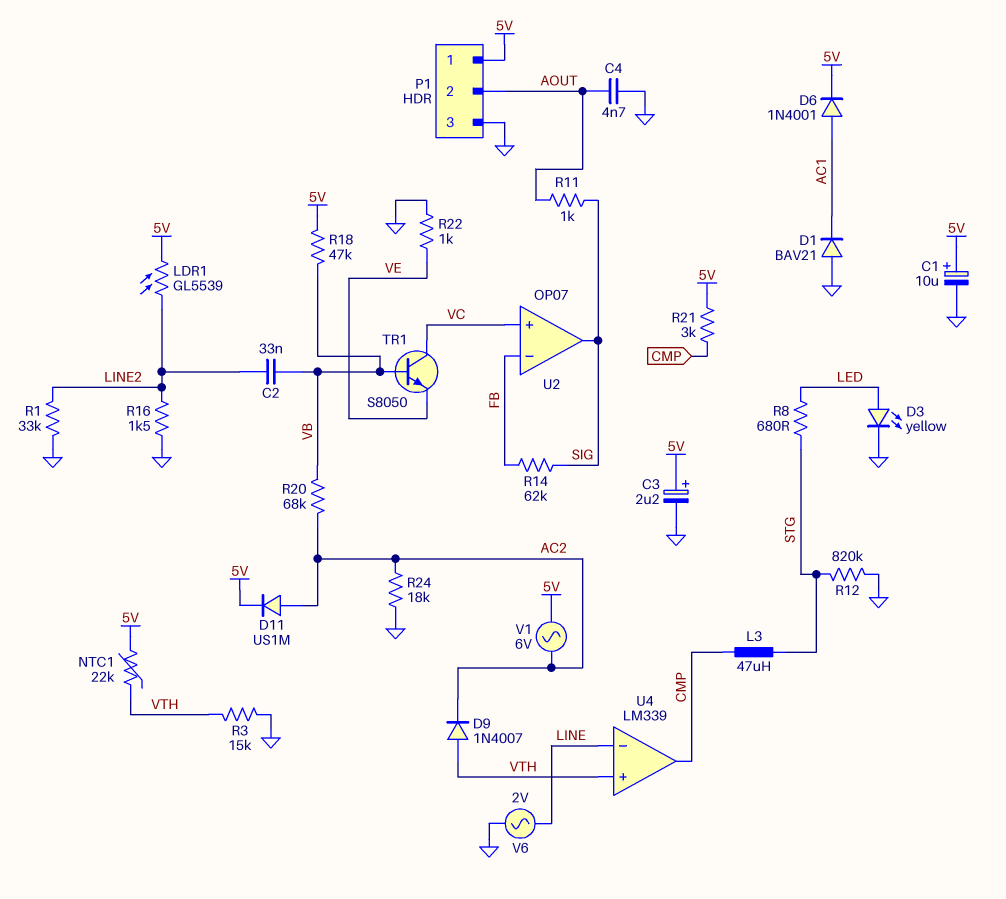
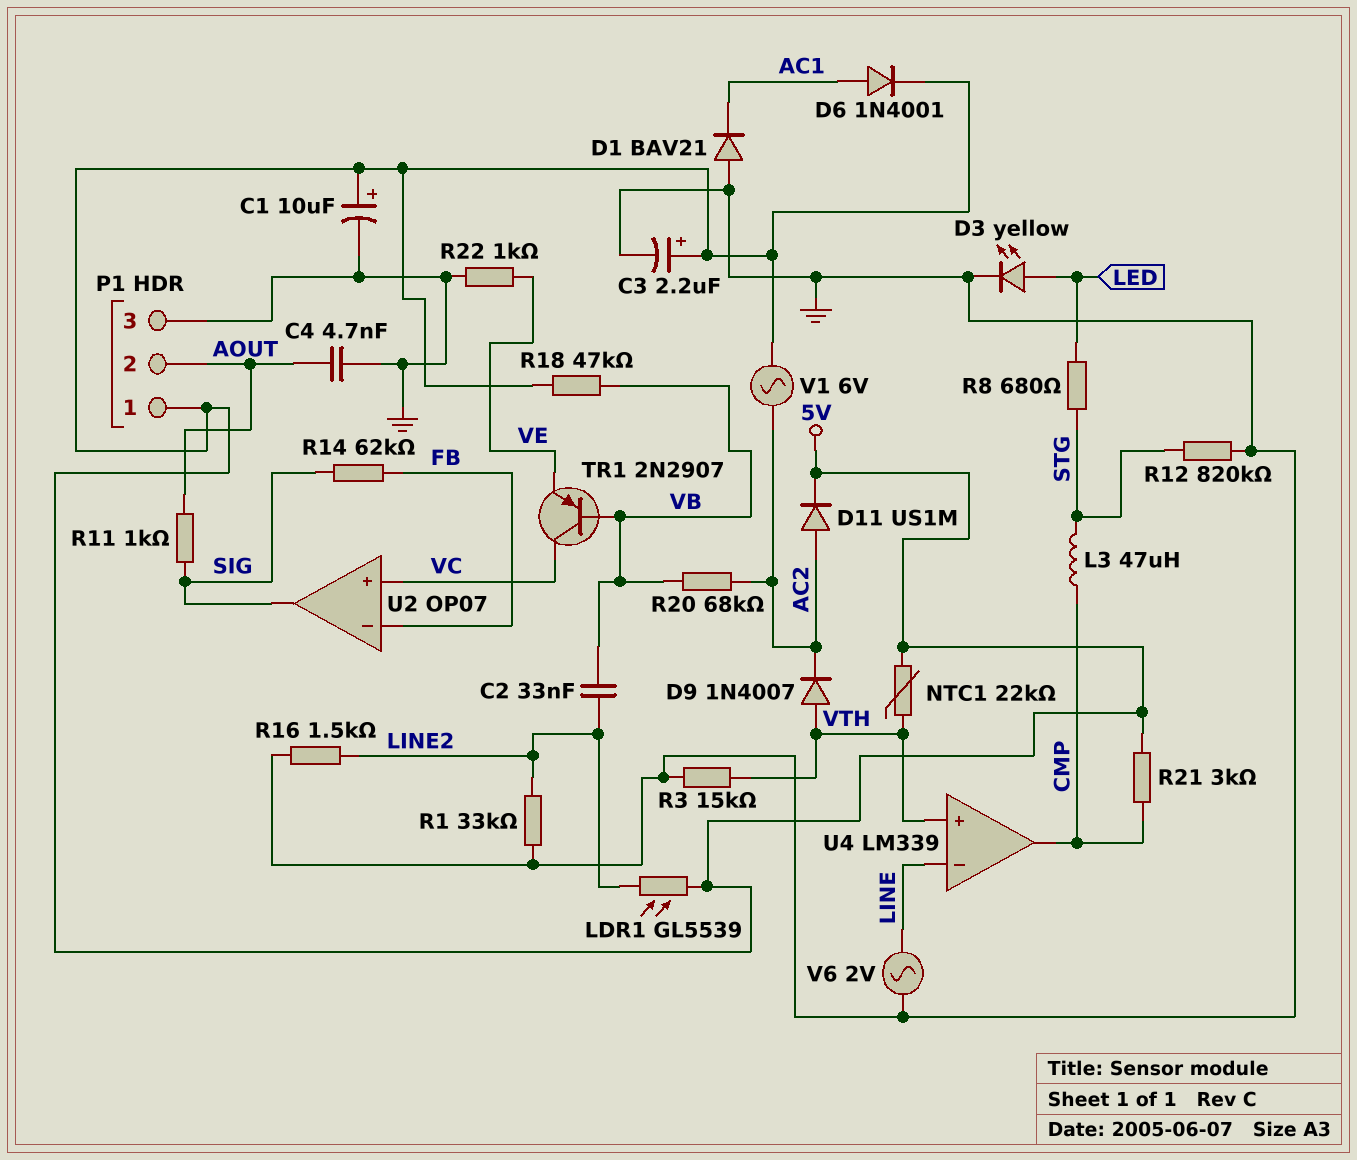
R24: 18k (AC2, GND) -> none
TR1: NPN S8050 (B VB, C VC, E VE) -> PNP 2N2907 (B VB, C VC, E VE)

